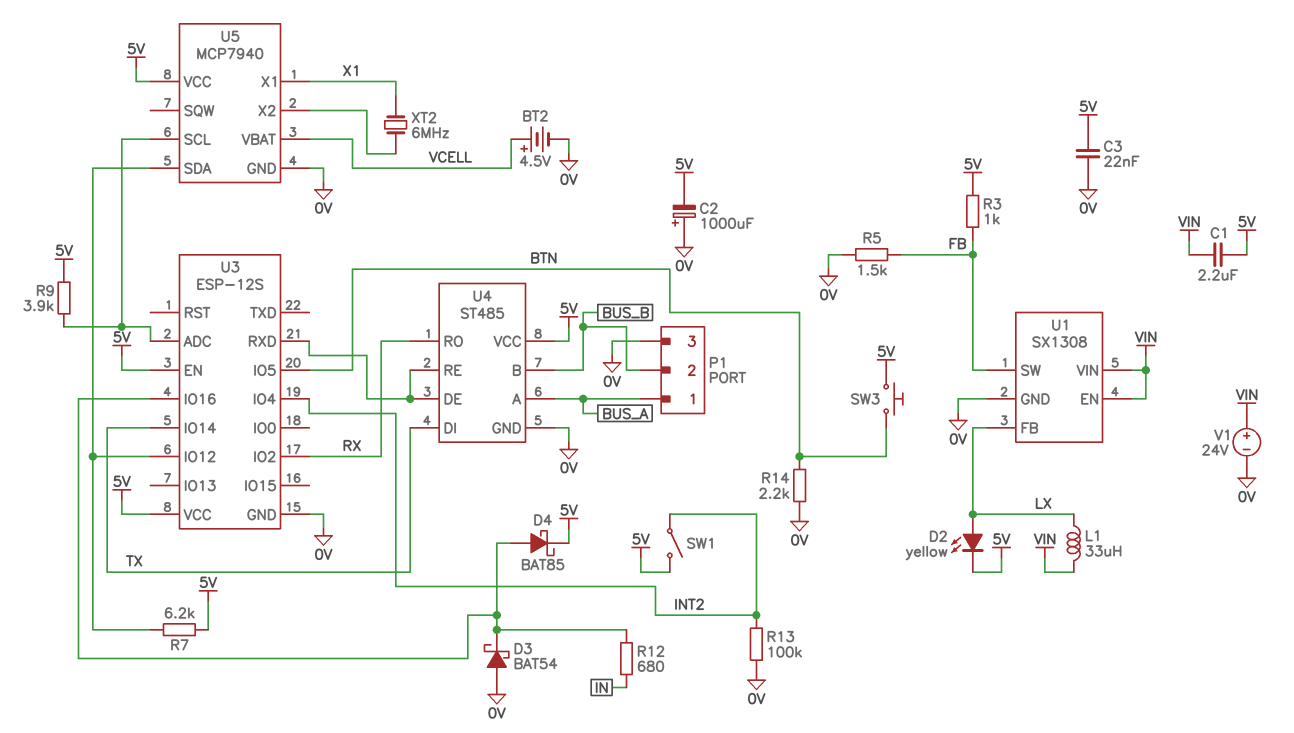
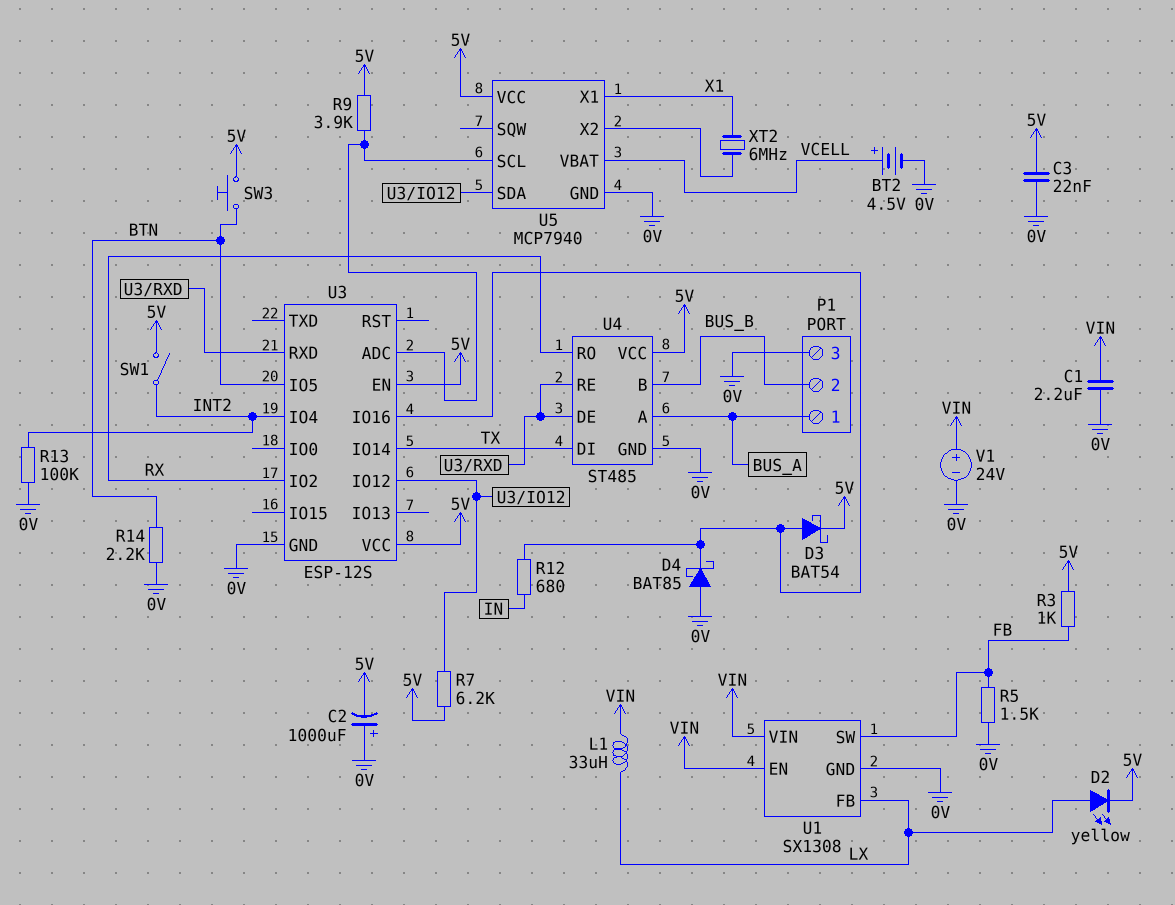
C1: 2.2uF (5V, VIN) -> 2.2uF (0V, VIN)
D3: schottky BAT54 (A 0V, K U3/IO16) -> schottky BAT54 (A U3/IO16, K 5V)
D4: schottky BAT85 (A U3/IO16, K 5V) -> schottky BAT85 (A 0V, K U3/IO16)

